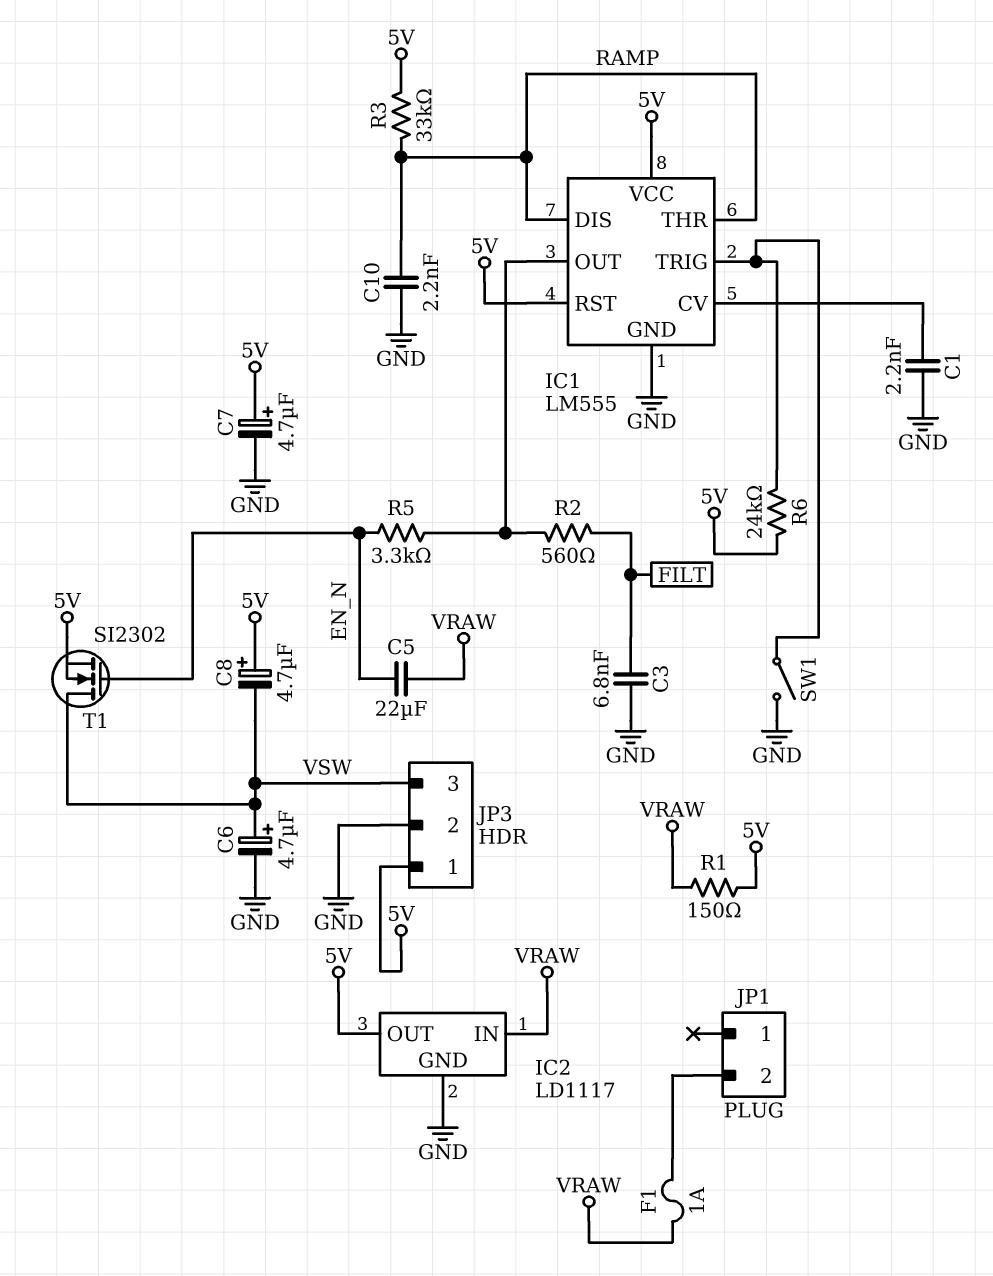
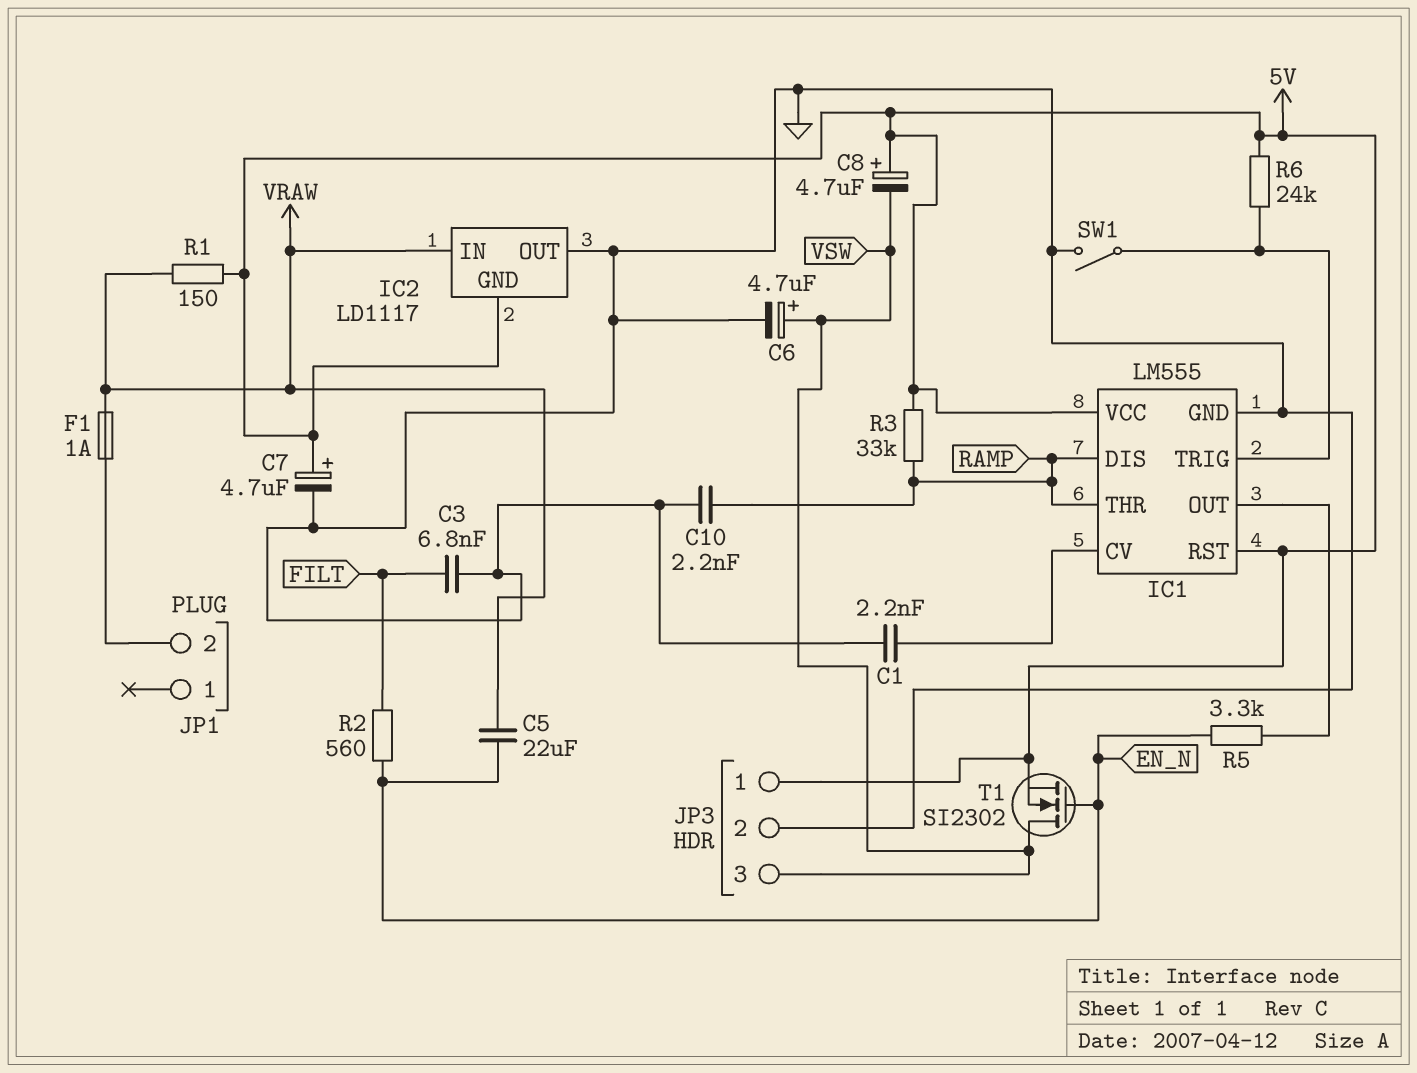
IC2 pin GND: GND -> 5V
IC2 pin OUT: 5V -> GND
R2: 560 (FILT, IC1/OUT) -> 560 (EN_N, FILT)

